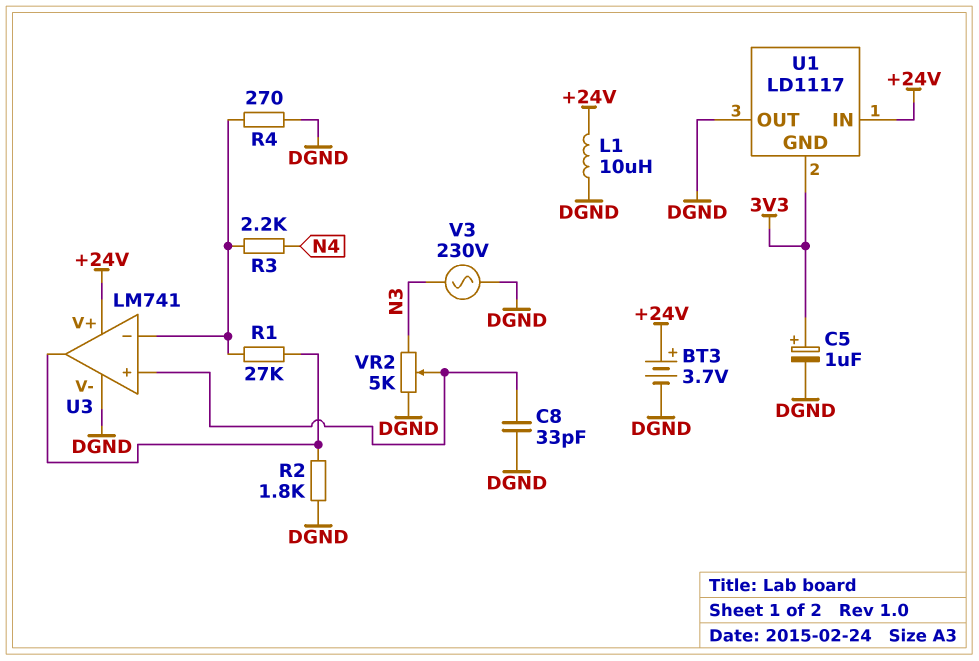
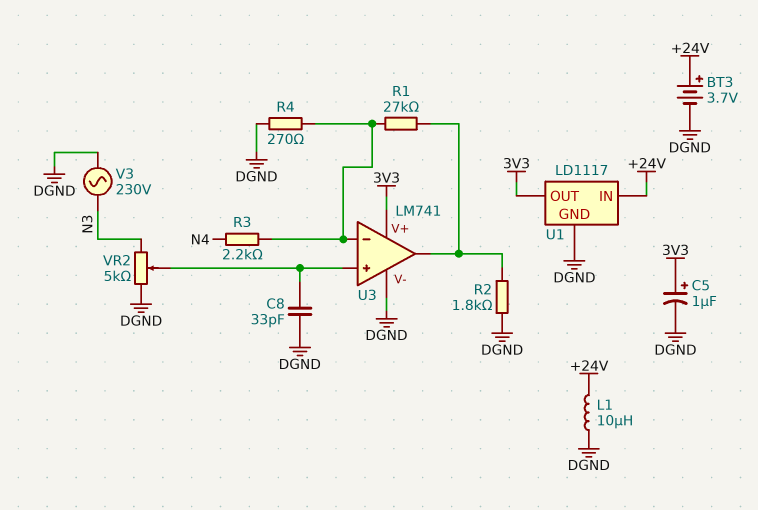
U1 pin GND: 3V3 -> DGND
U1 pin OUT: DGND -> 3V3
U3 pin V+: +24V -> 3V3

